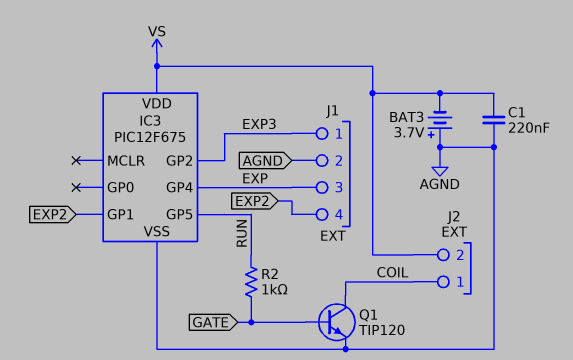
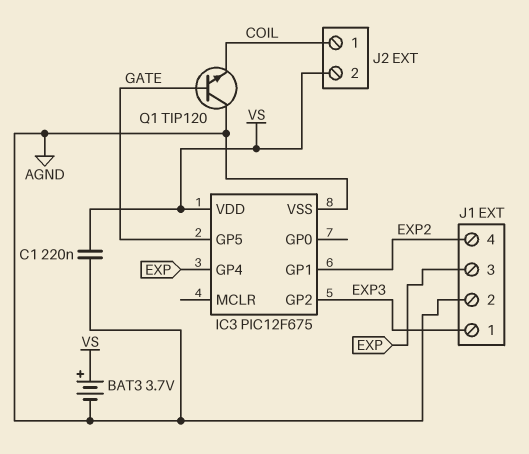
BAT3: 3.7V (plus AGND, minus VS) -> 3.7V (plus VS, minus AGND)
IC3 pin GP5: RUN -> GATE
Q1: NPN TIP120 (B GATE, C COIL, E AGND) -> NPN TIP120 (B GATE, C AGND, E COIL)
R2: 1k (GATE, RUN) -> none

